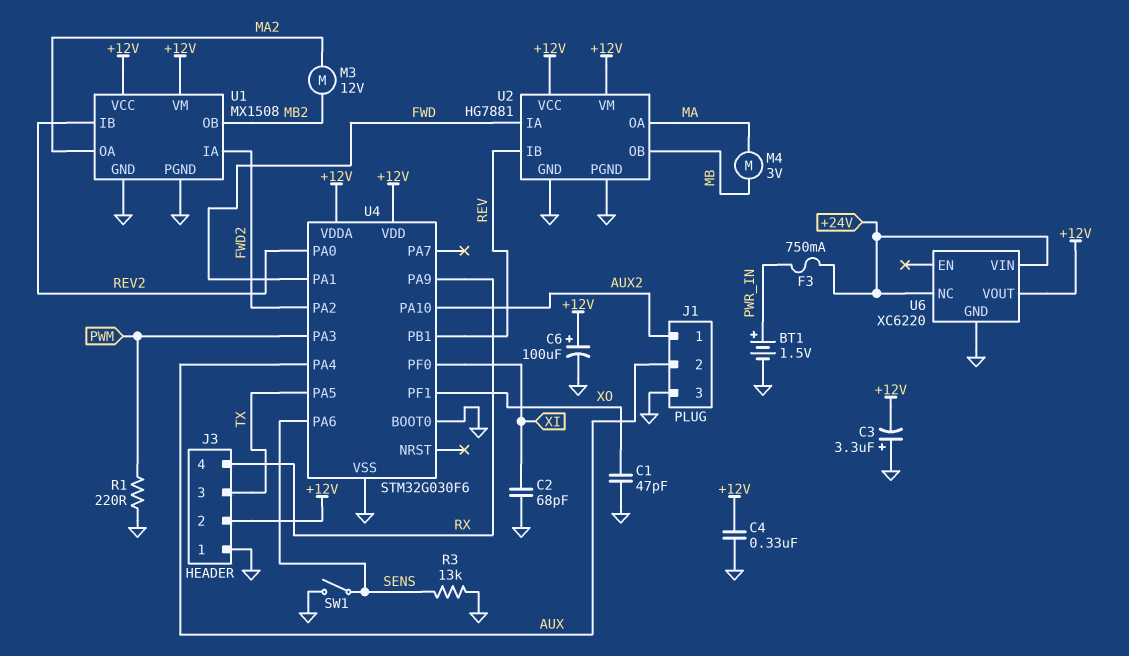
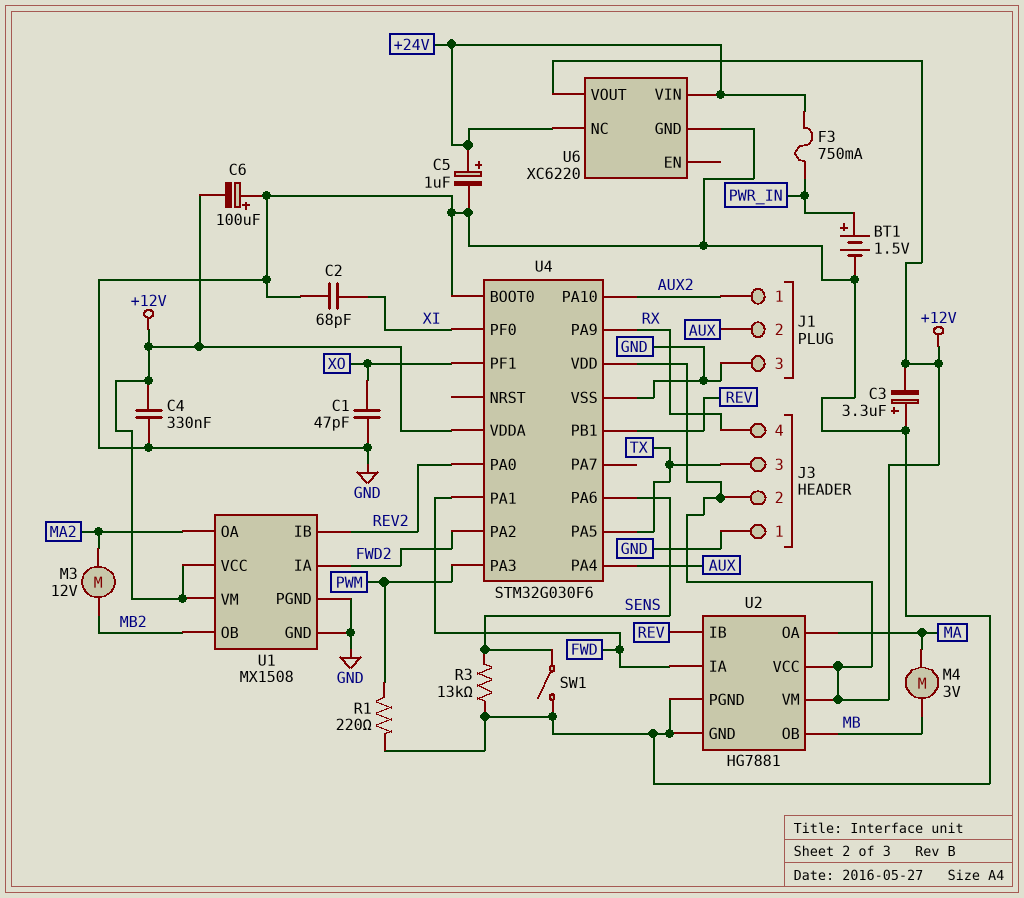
C5: none -> 1uF (plus +24V, minus GND)
C6: 100uF (plus +12V, minus GND) -> 100uF (plus GND, minus +12V)

